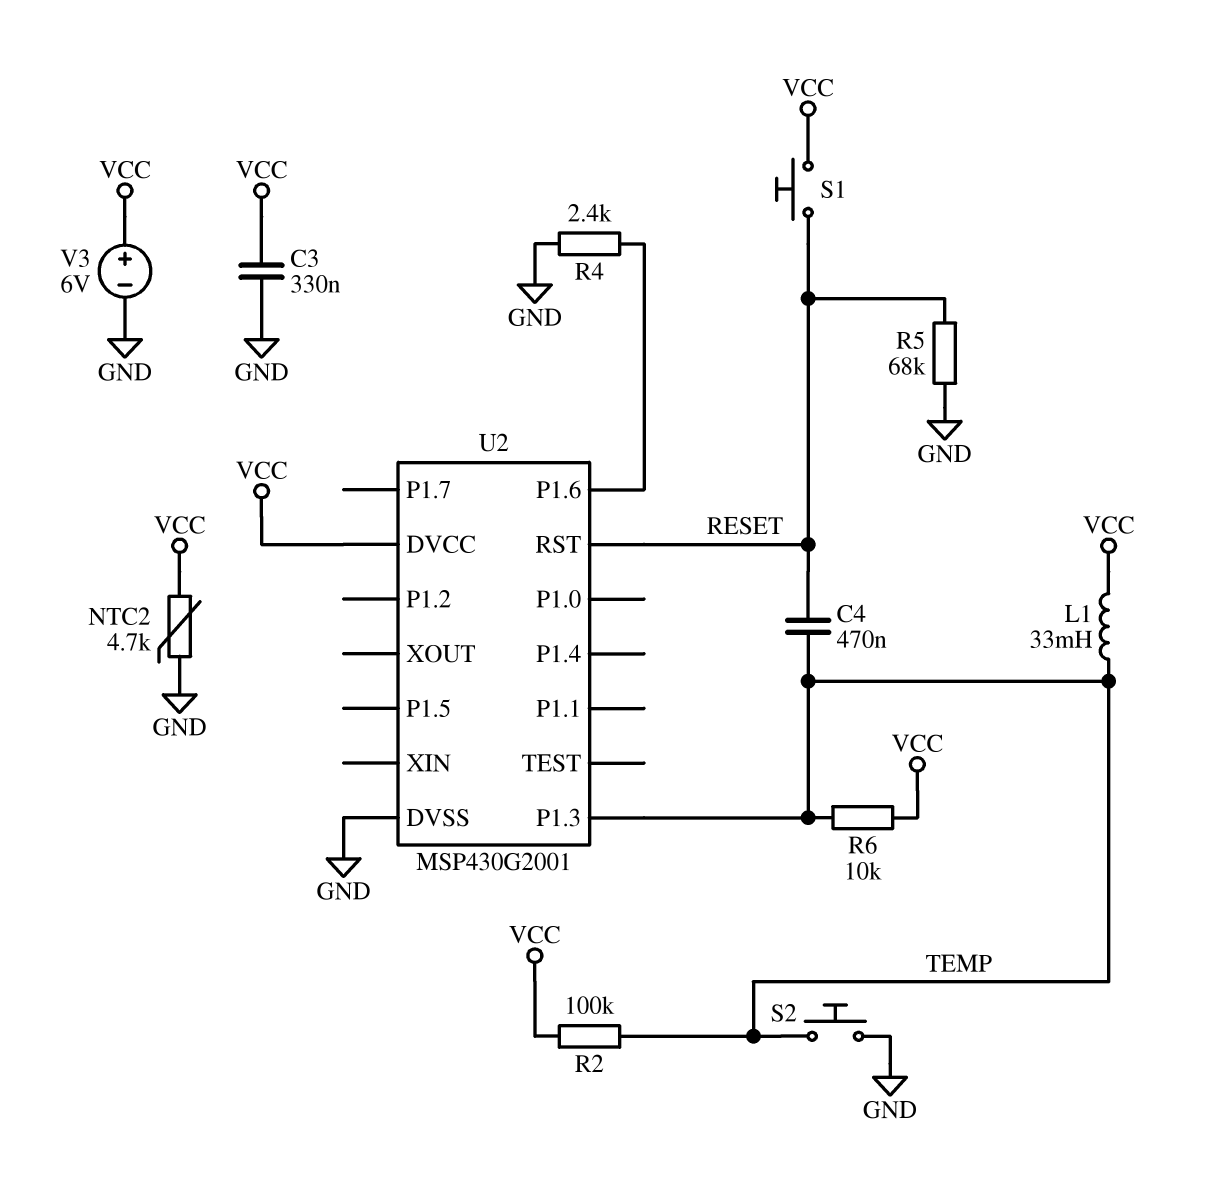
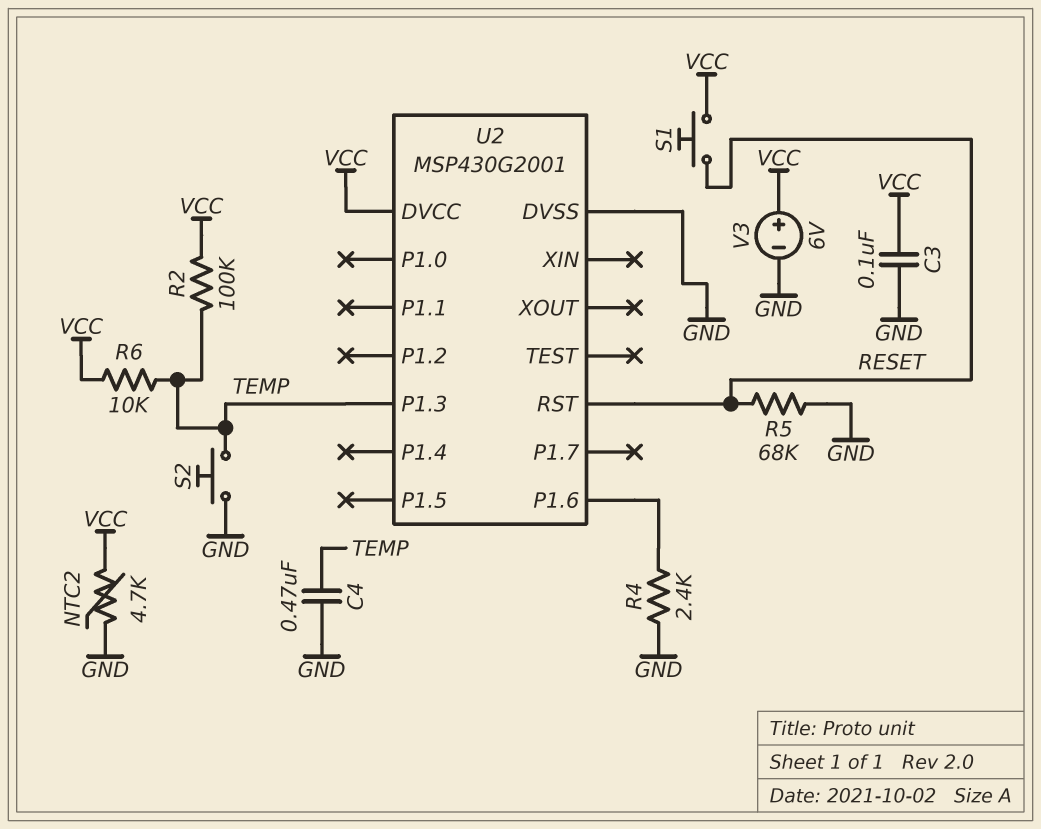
C3: 330nF (GND, VCC) -> 100nF (GND, VCC)
C4: 470nF (RESET, TEMP) -> 470nF (GND, TEMP)
L1: 33mH (TEMP, VCC) -> none

